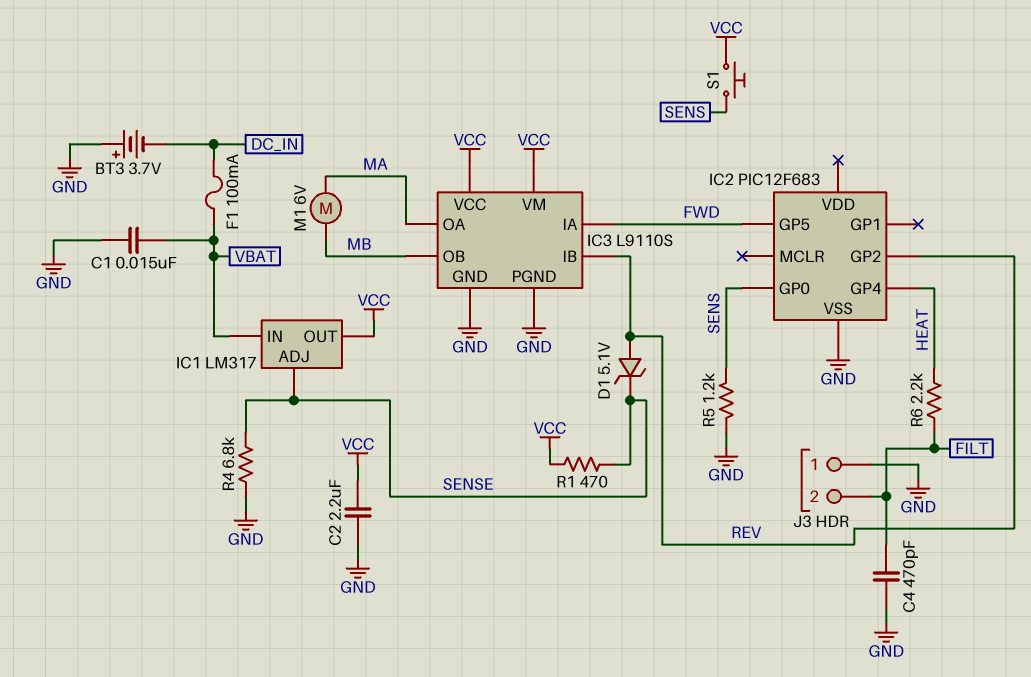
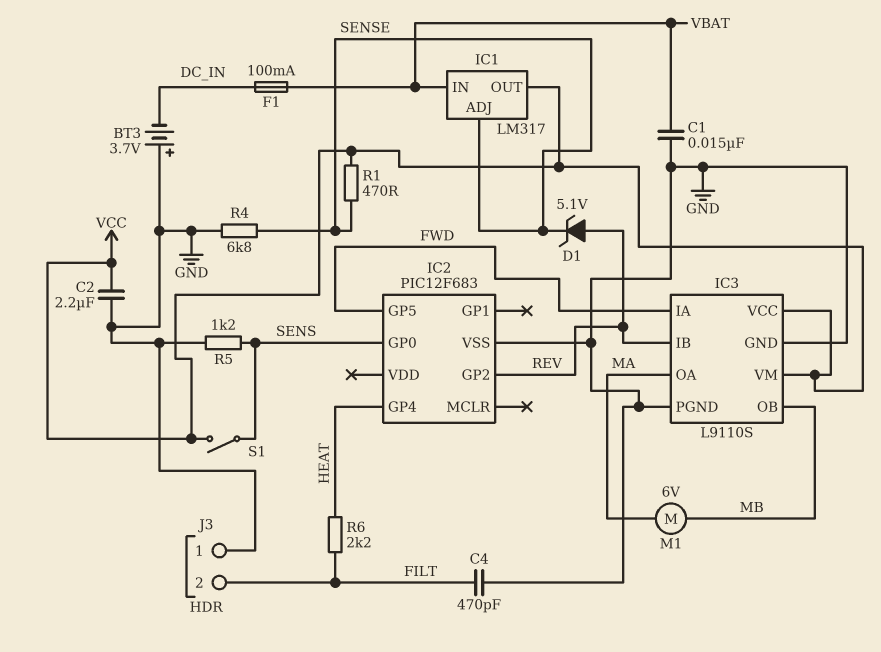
S1: button (SENS, VCC) -> switch (SENS, VCC)

